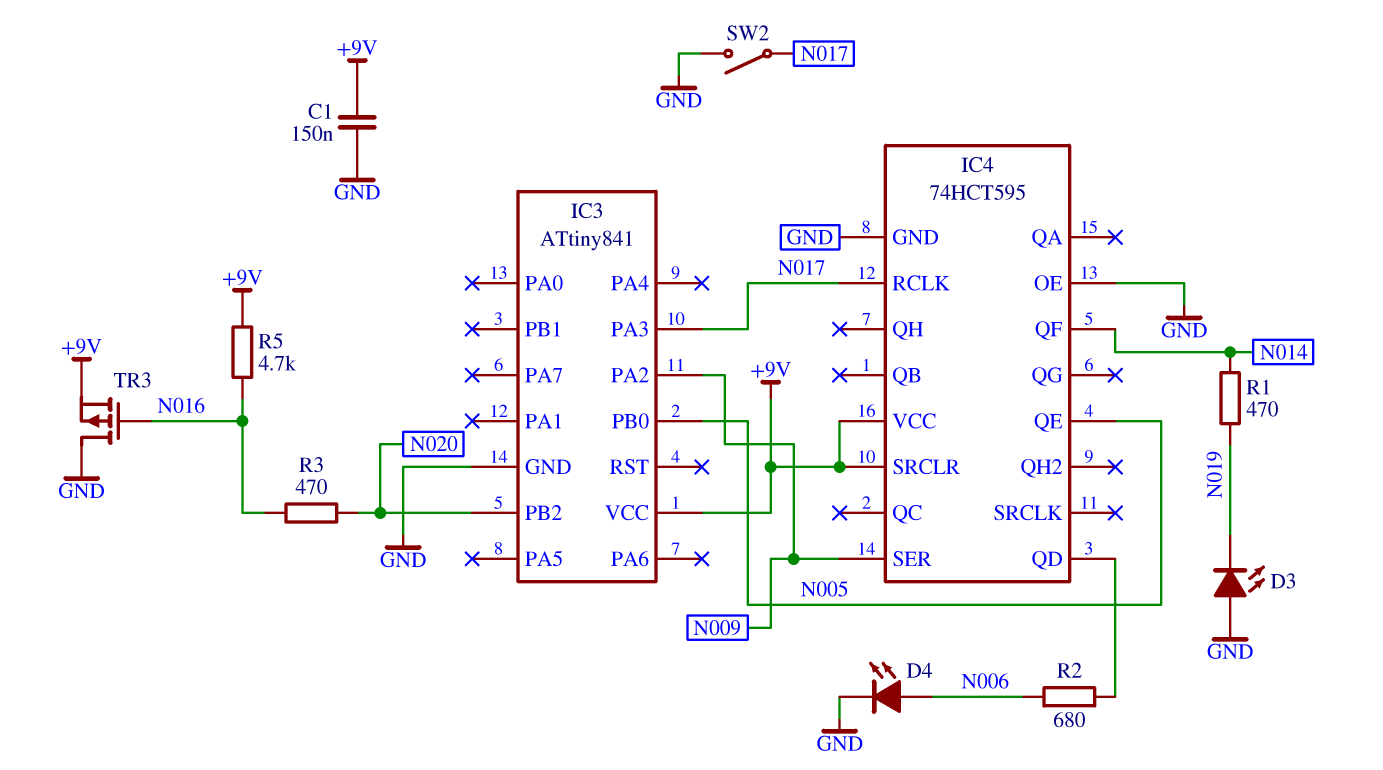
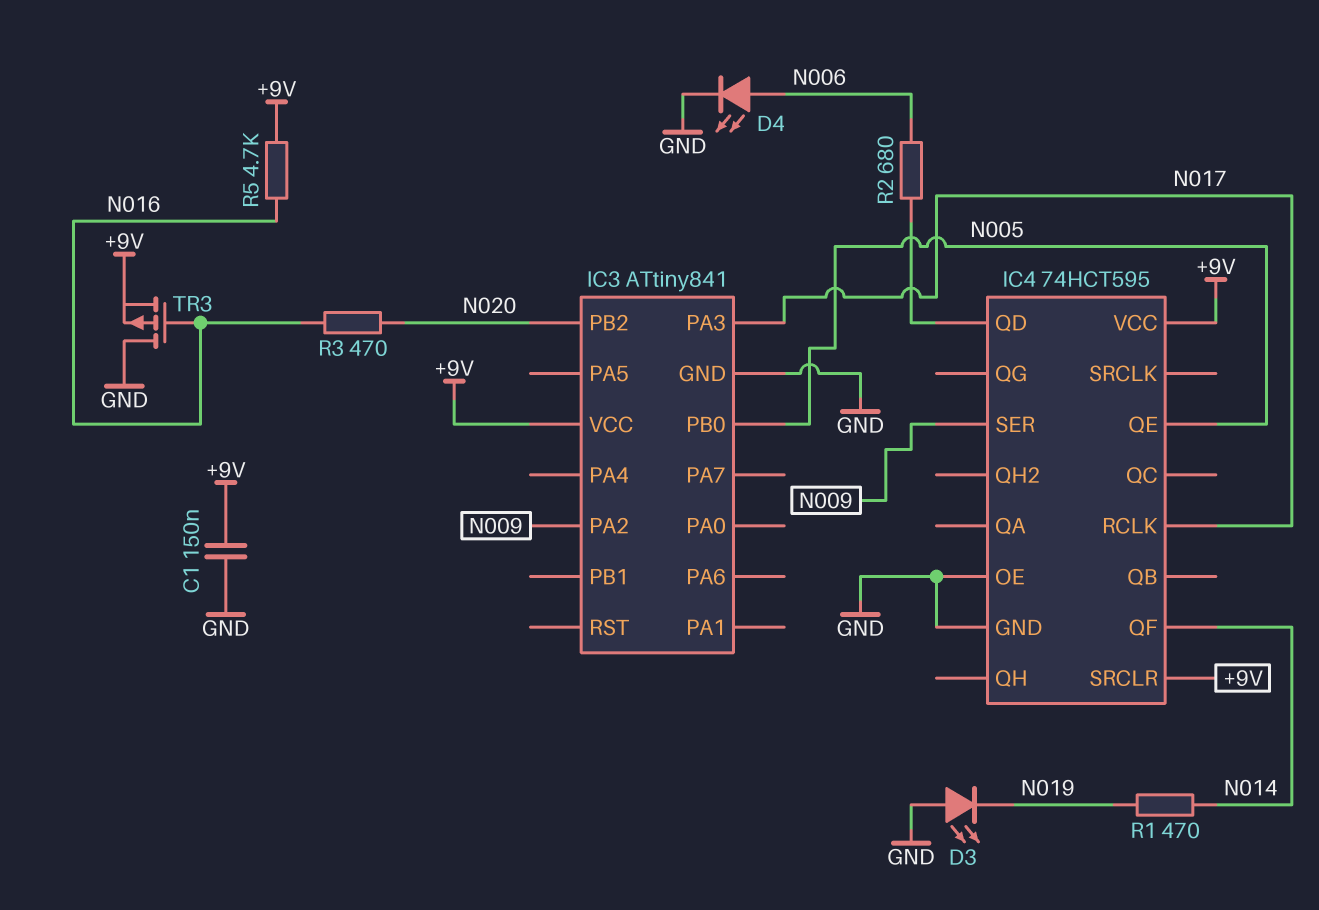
SW2: switch (GND, N017) -> none

